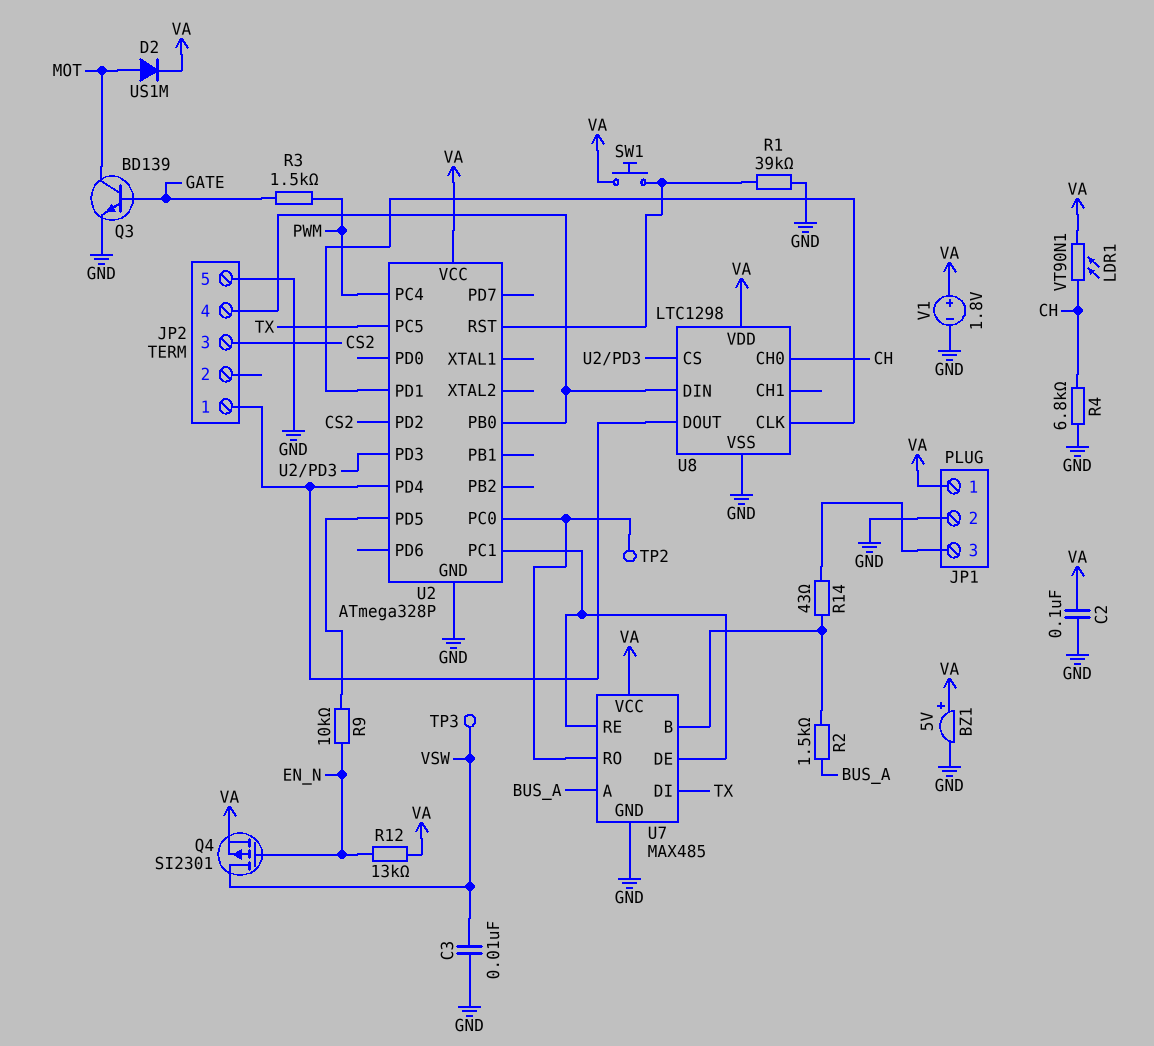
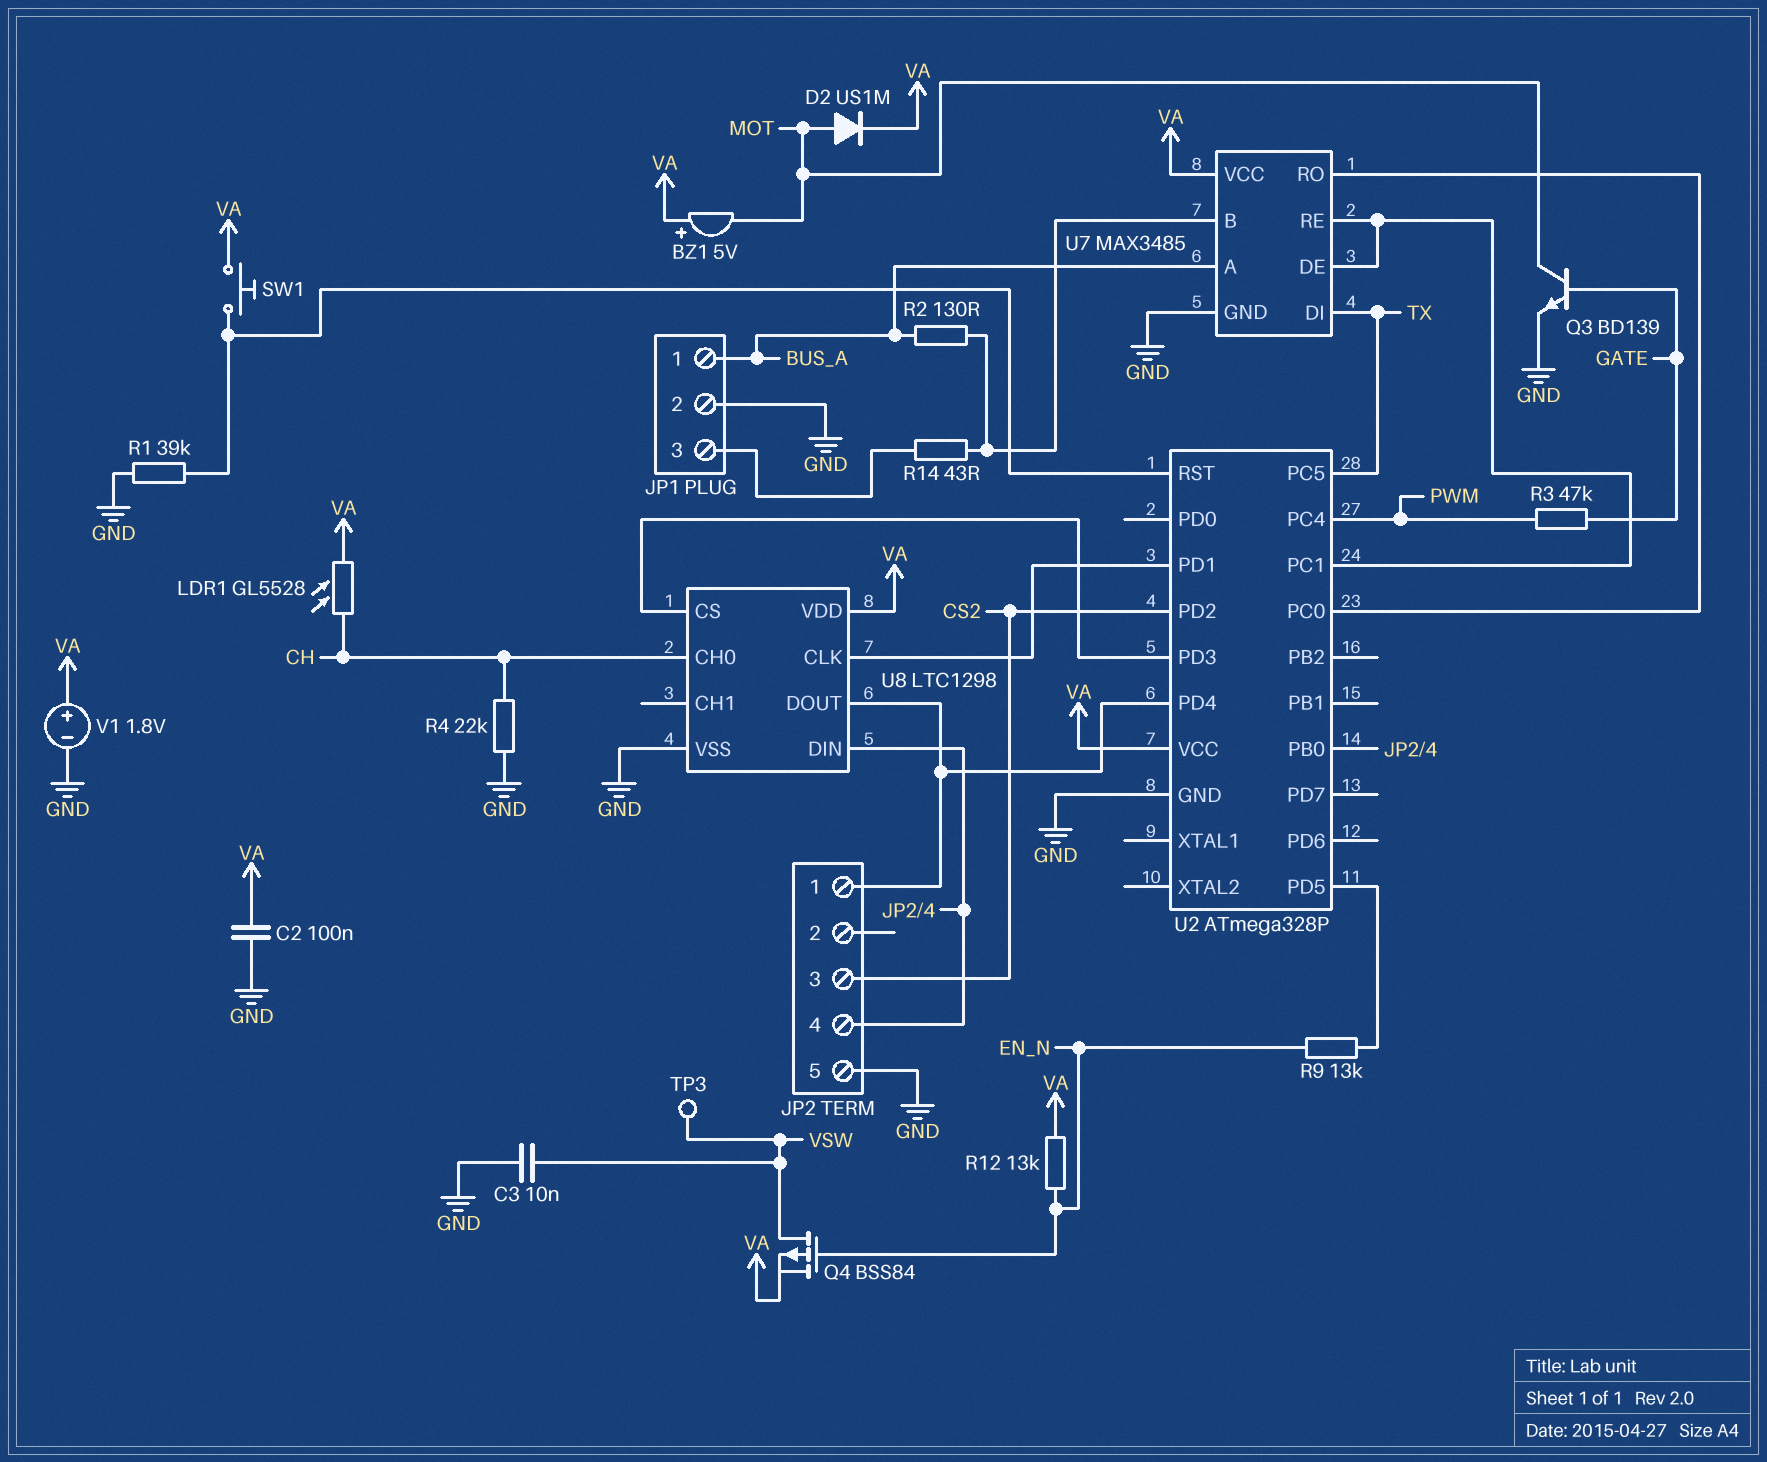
BZ1: buzzer 5V (plus VA, minus GND) -> buzzer 5V (plus VA, minus MOT)
JP1 pin 1: VA -> BUS_A
LDR1: VT90N1 (CH, VA) -> GL5528 (CH, VA)
Q4: PMOS SI2301 (G EN_N, D VSW, S VA) -> PMOS BSS84 (G EN_N, D VSW, S VA)
R2: 1.5k (BUS_A, U7/B) -> 130 (BUS_A, U7/B)
R3: 1.5k (GATE, PWM) -> 47k (GATE, PWM)
R4: 6.8k (CH, GND) -> 22k (CH, GND)
R9: 10k (EN_N, U2/PD5) -> 13k (EN_N, U2/PD5)
TP2: test point (U2/PC0) -> none
U7: MAX485 -> MAX3485

